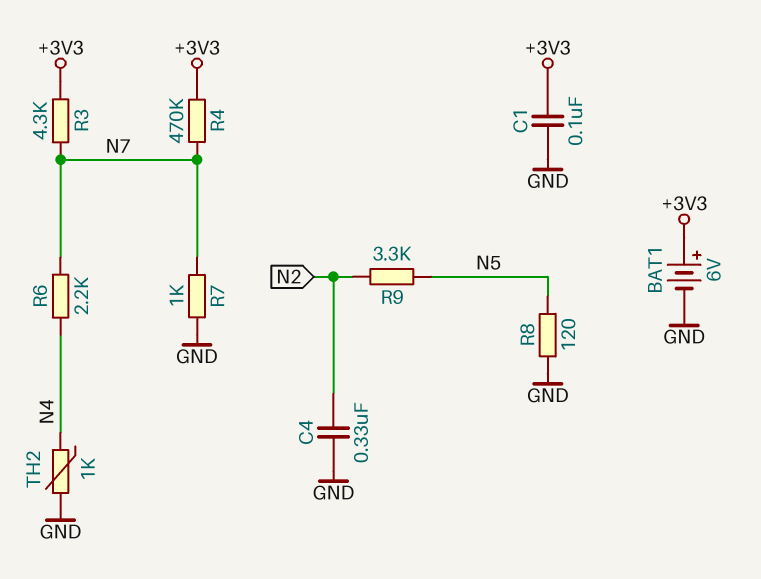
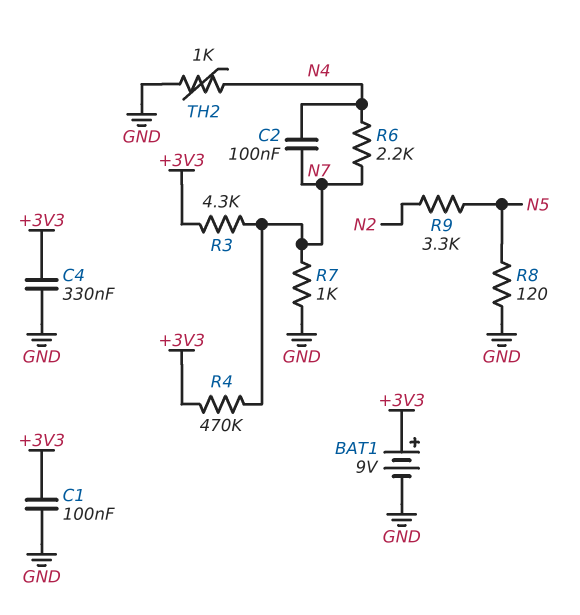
BAT1: 6V (plus +3V3, minus GND) -> 9V (plus +3V3, minus GND)
C2: none -> 100nF (N4, N7)
C4: 330nF (GND, N2) -> 330nF (+3V3, GND)

